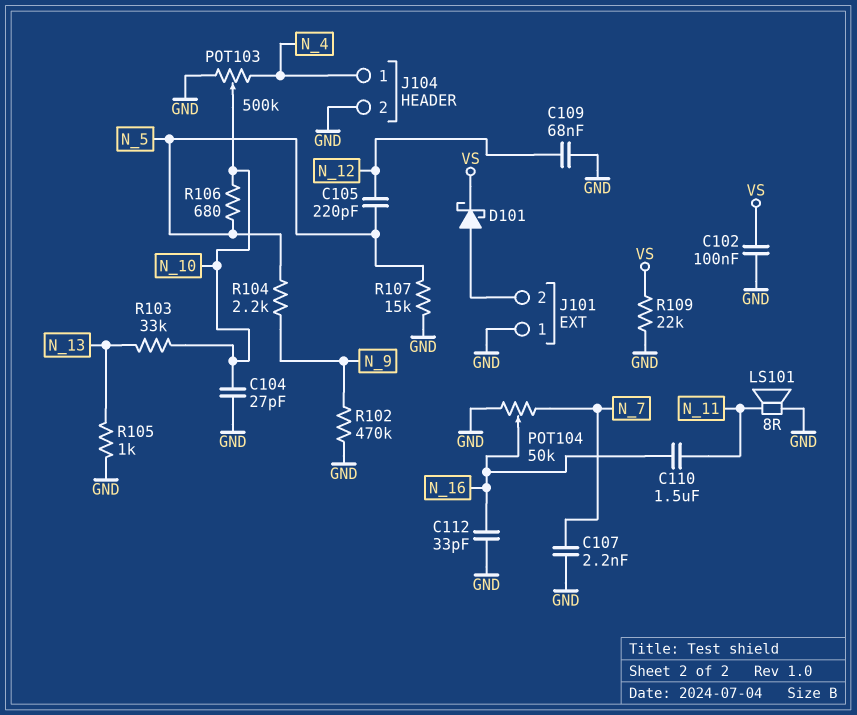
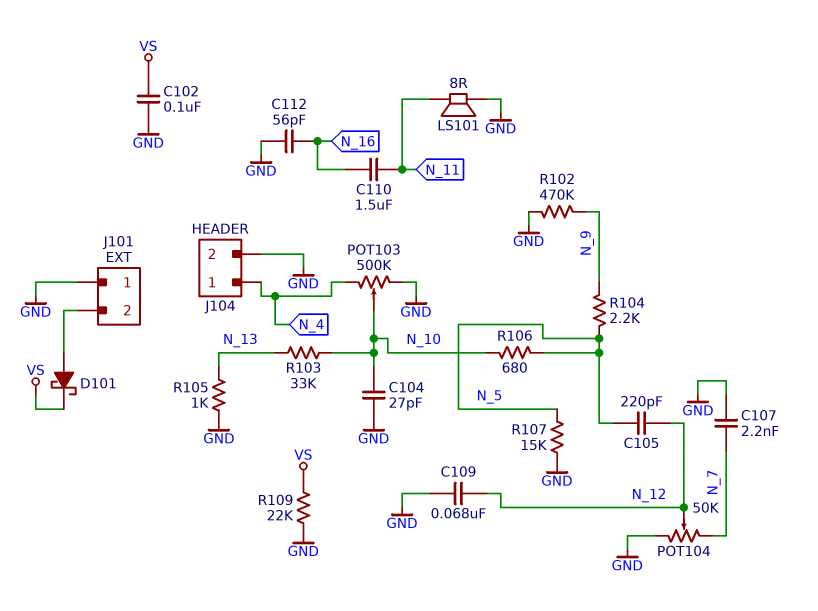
C112: 33pF (GND, N_16) -> 56pF (GND, N_16)
POT104: 50k (GND, N_7, wiper N_16) -> 50k (GND, N_7, wiper N_12)

